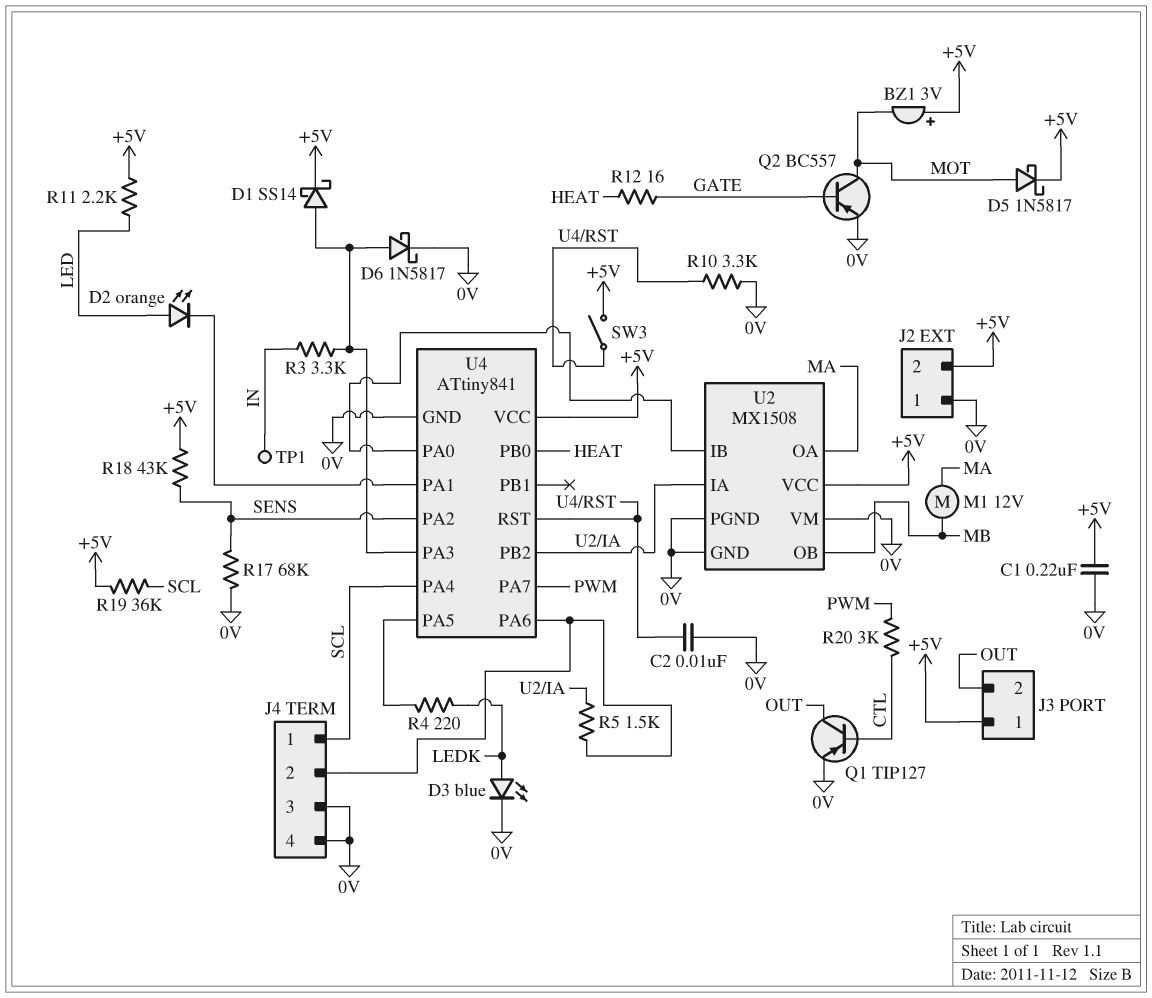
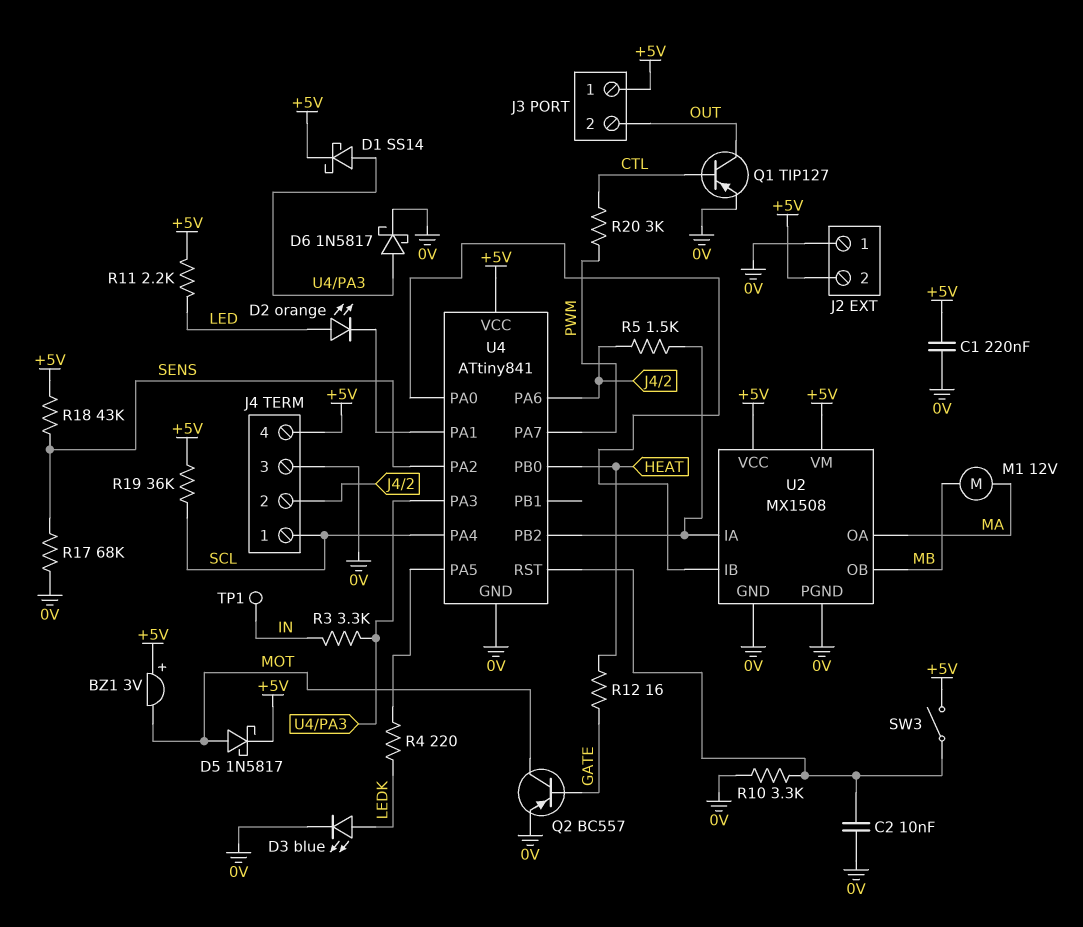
J4 pin 4: 0V -> +5V
U2 pin VM: 0V -> +5V

